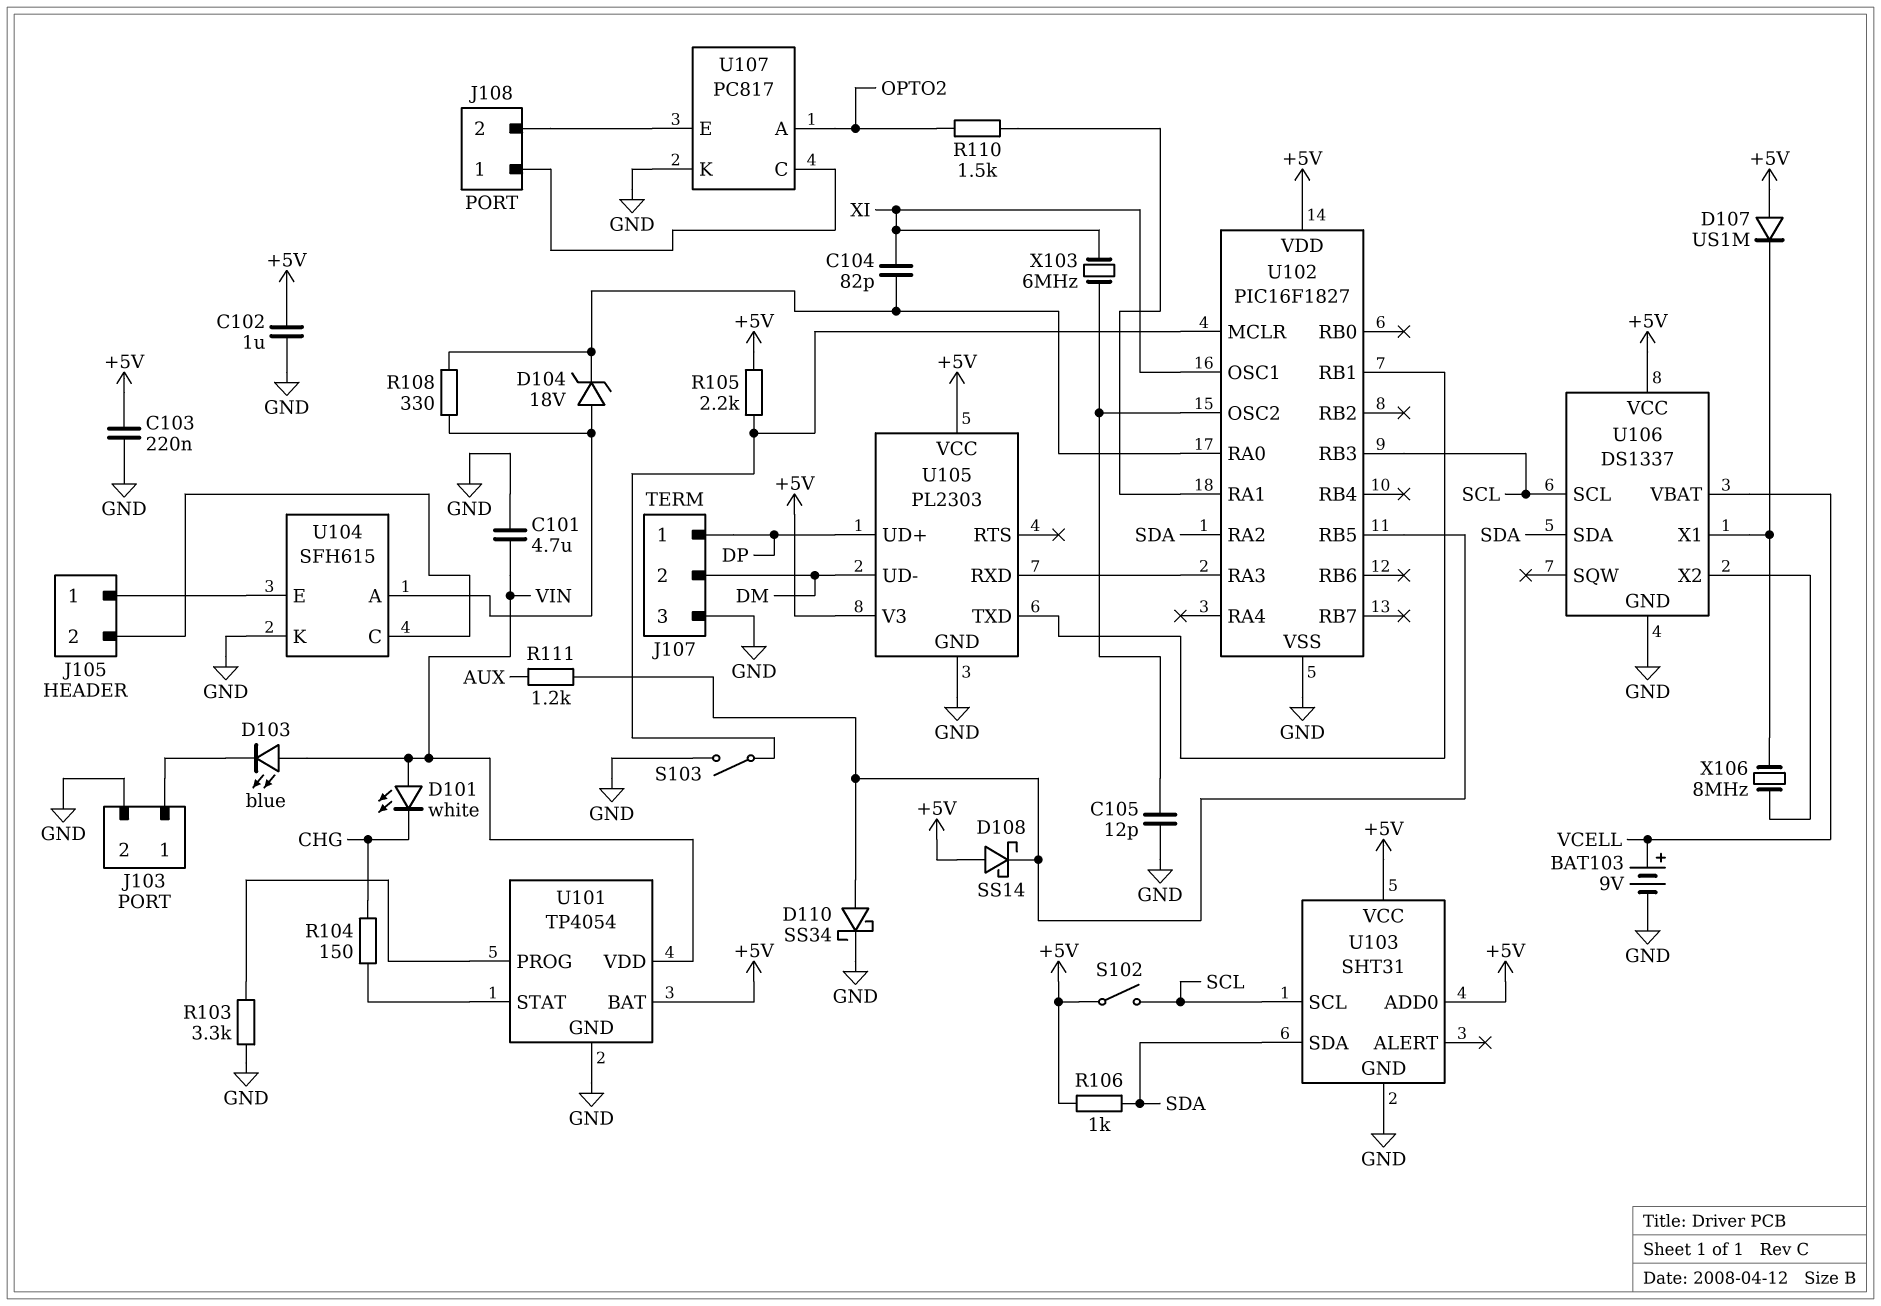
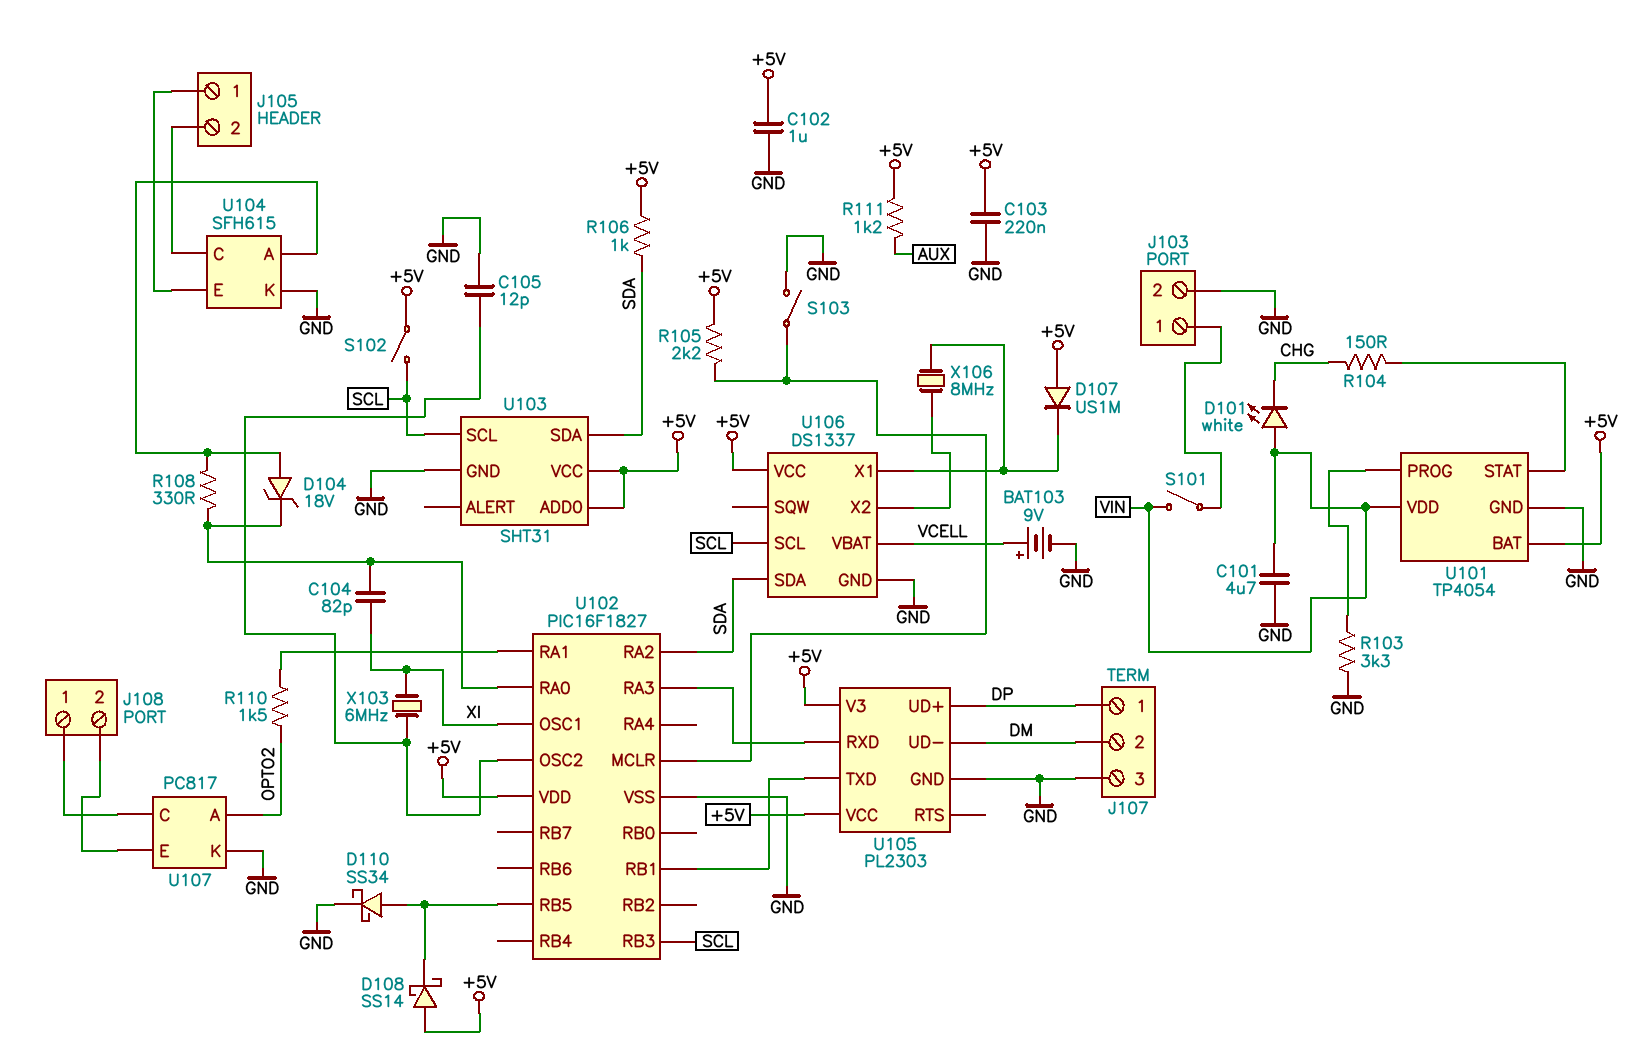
D103: LED blue (A VIN, K J103/1) -> none
R111: 1.2k (AUX, U102/RB5) -> 1.2k (+5V, AUX)
S101: none -> switch (J103/1, VIN)

